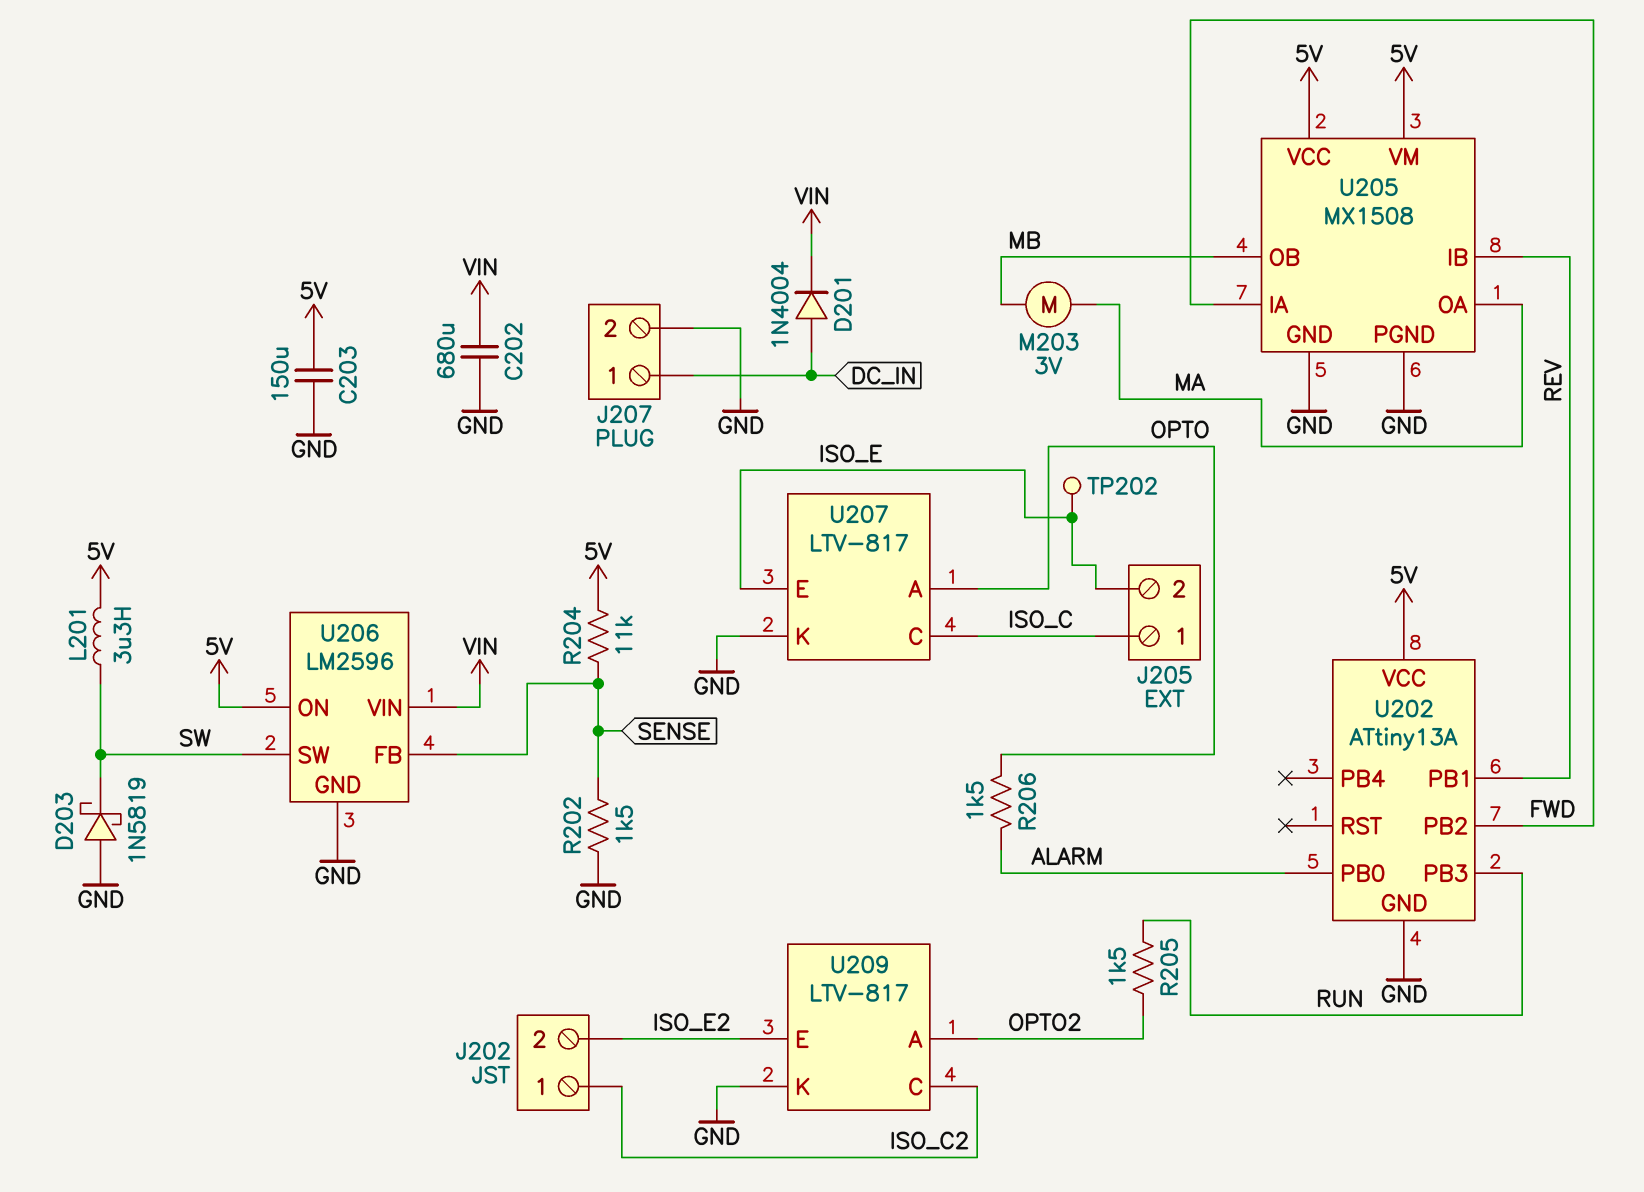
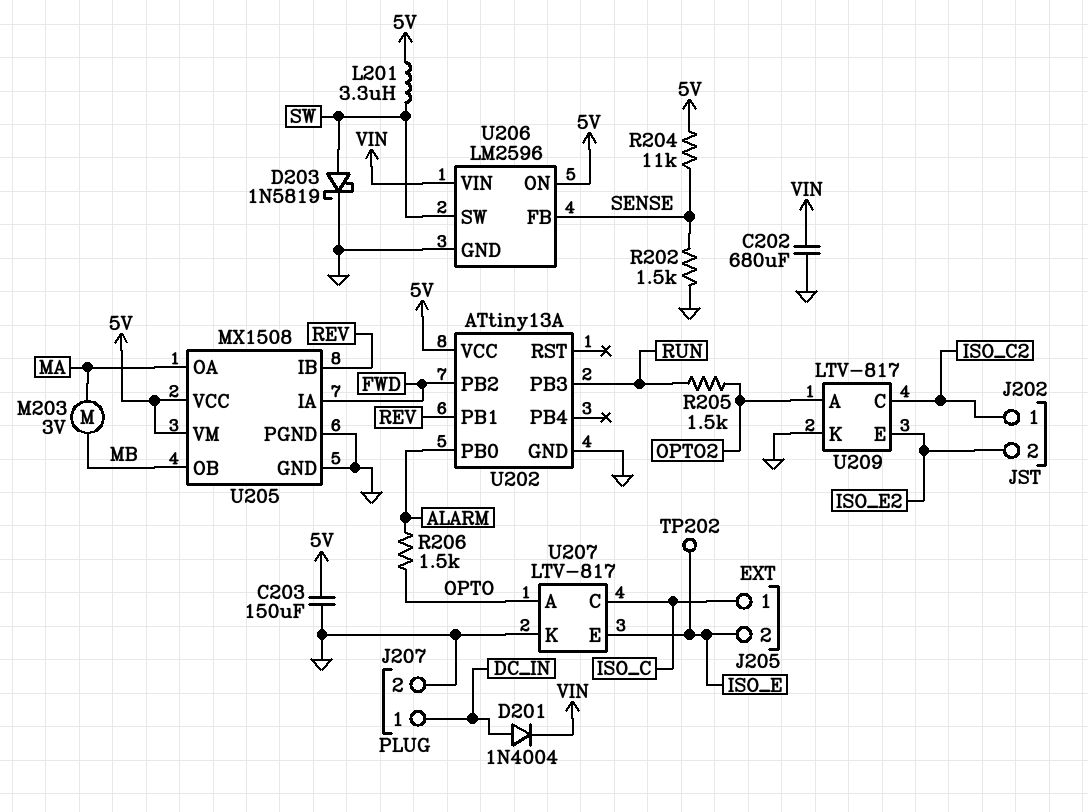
D203: schottky 1N5819 (A GND, K SW) -> schottky 1N5819 (A SW, K GND)

